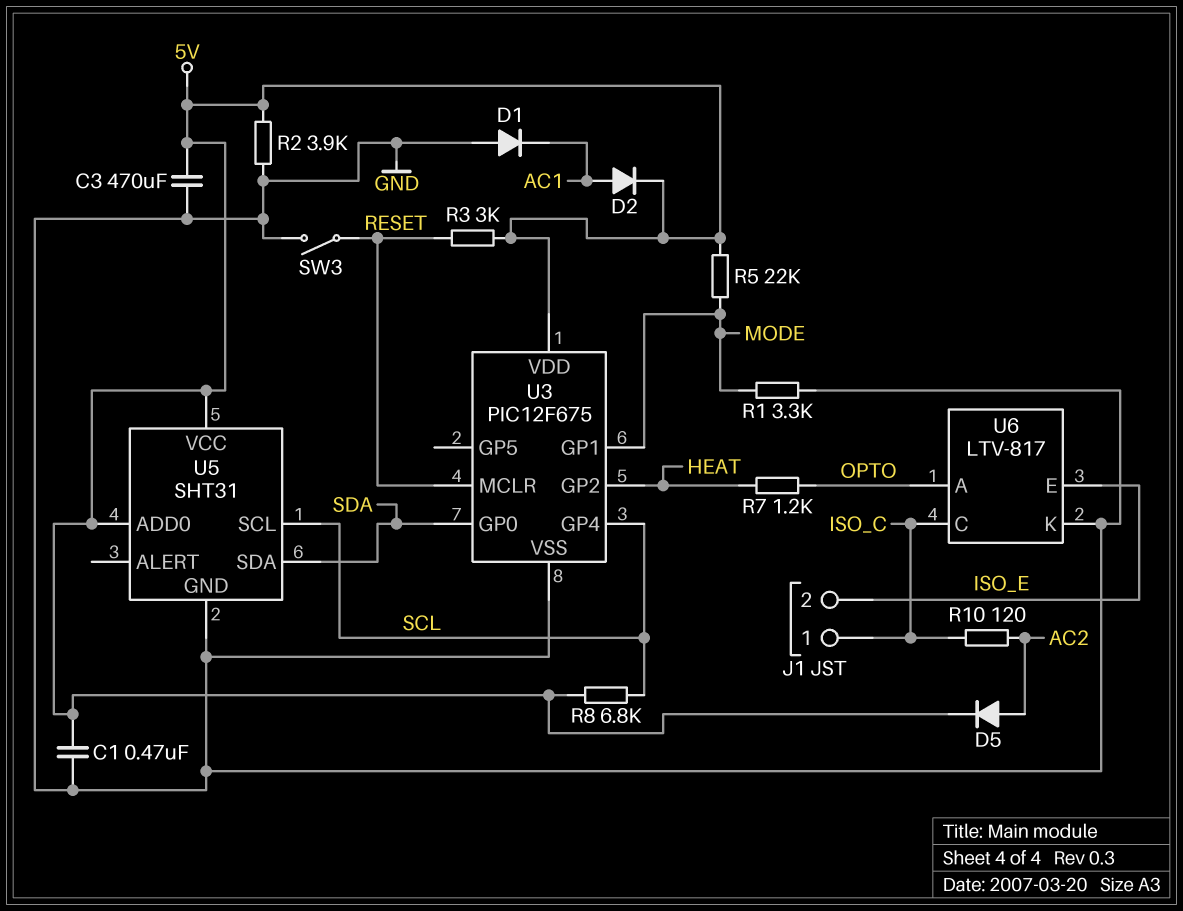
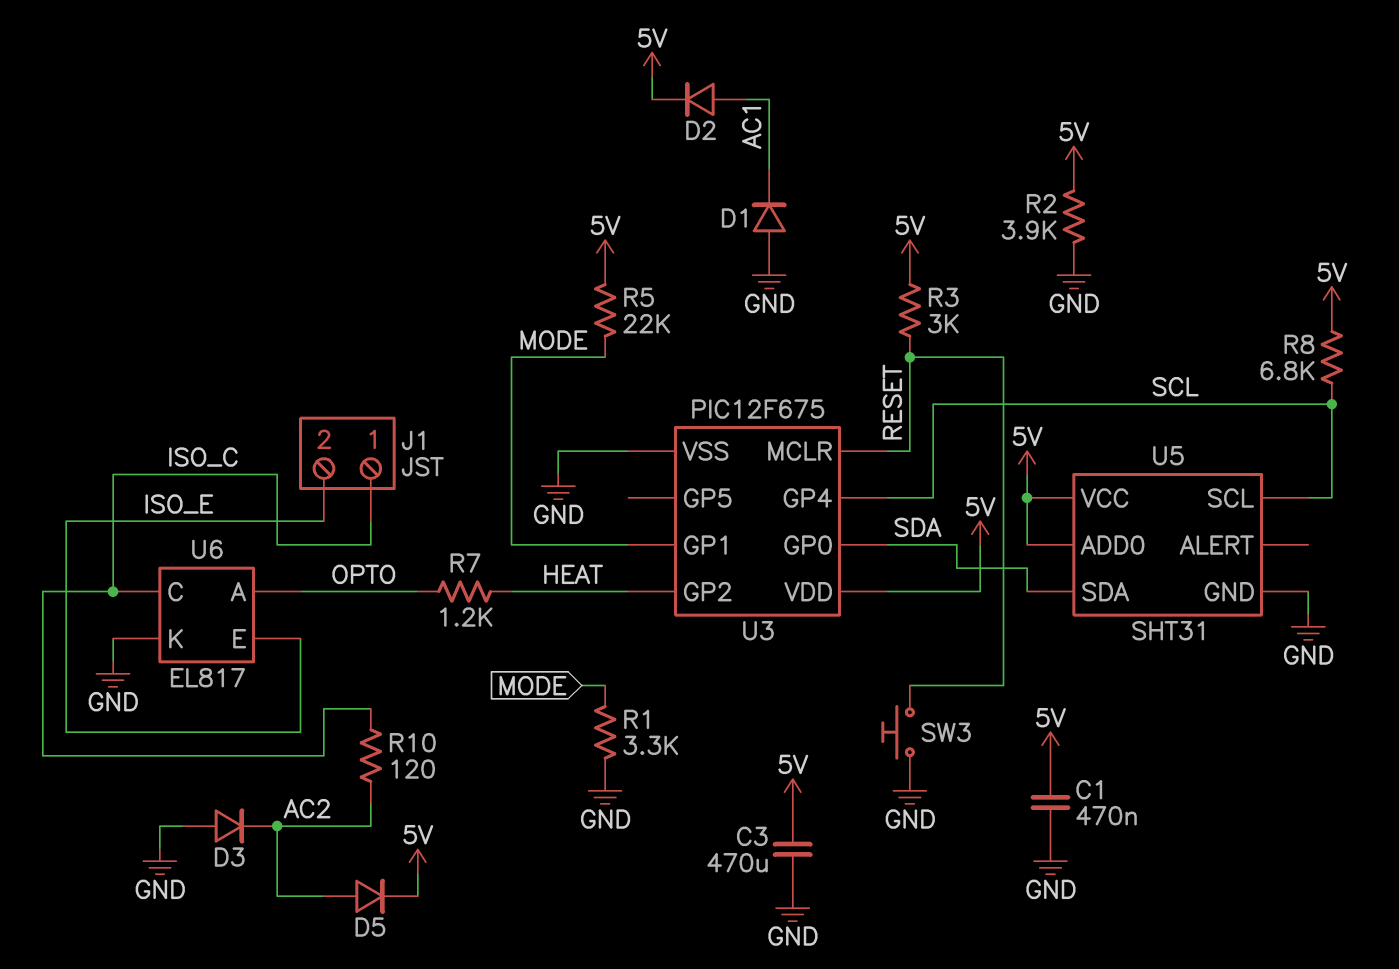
D3: none -> diode (A GND, K AC2)
SW3: switch (GND, RESET) -> button (GND, RESET)
U6: LTV-817 -> EL817

